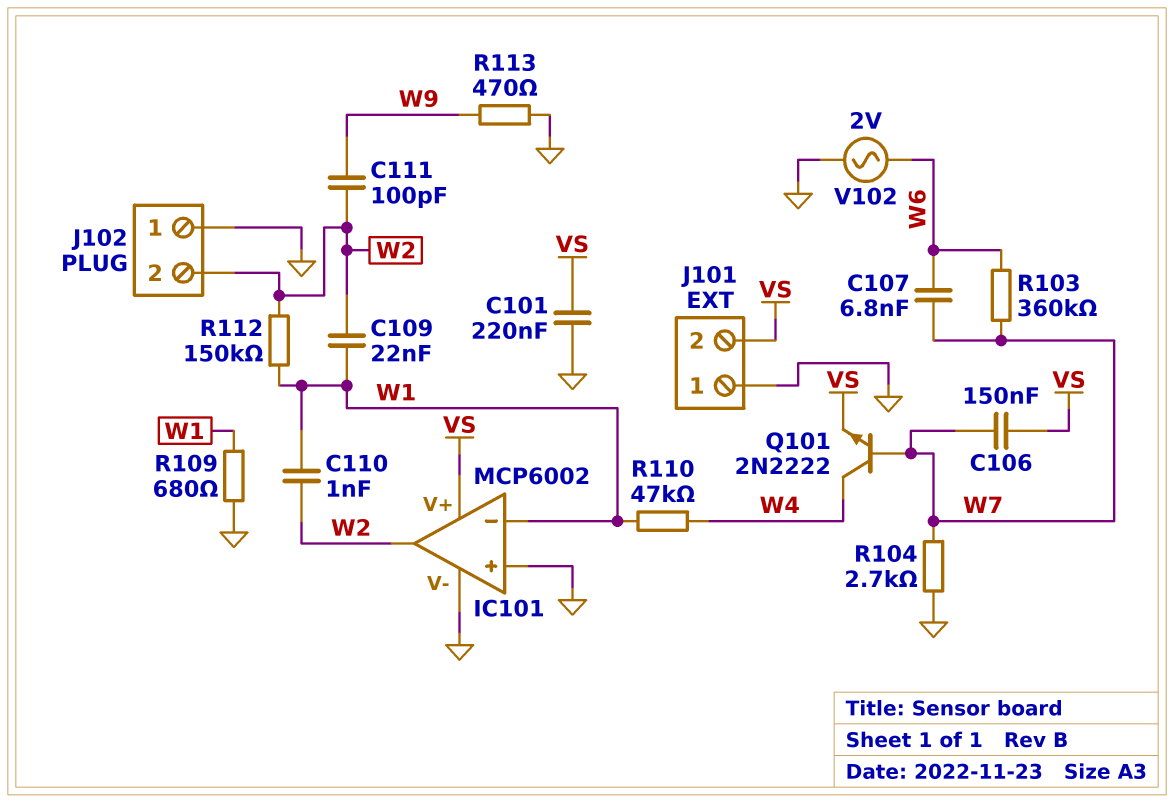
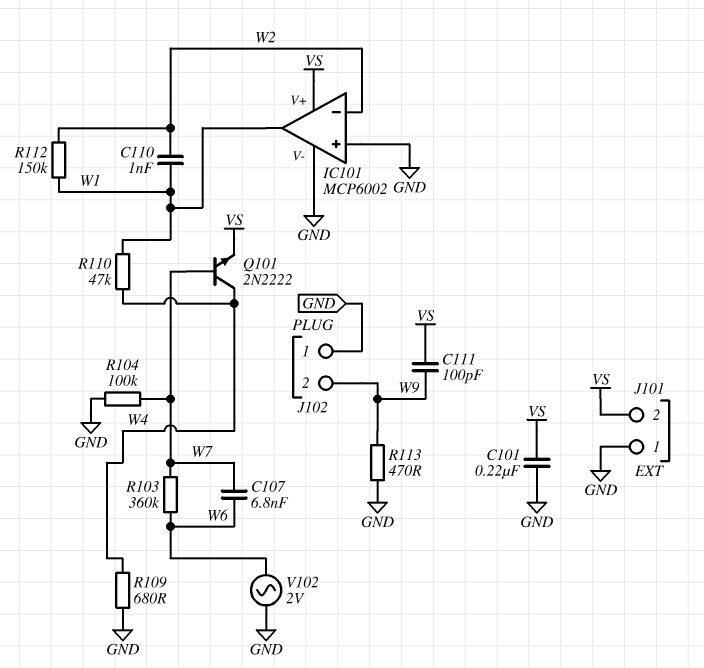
C106: 150nF (VS, W7) -> none
C109: 22nF (W1, W2) -> none
C111: 100pF (W2, W9) -> 100pF (VS, W9)
IC101 pin in-: W1 -> W2
IC101 pin out: W2 -> W1
J102 pin 2: W2 -> W9
R104: 2.7k (GND, W7) -> 100k (GND, W7)
R109: 680 (GND, W1) -> 680 (GND, W4)

